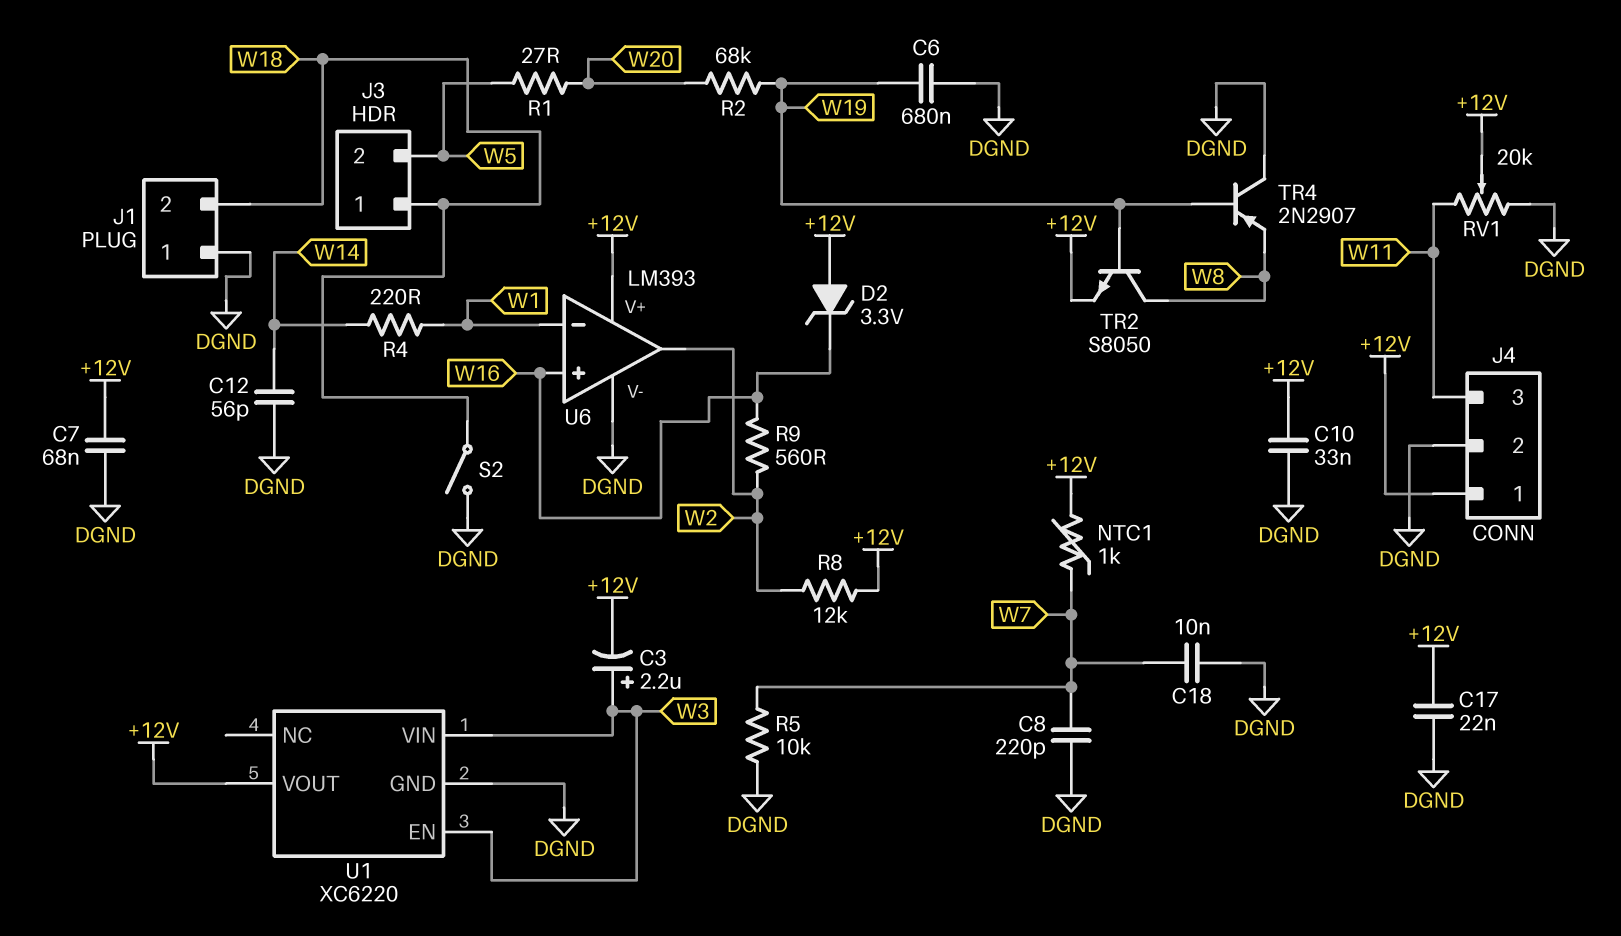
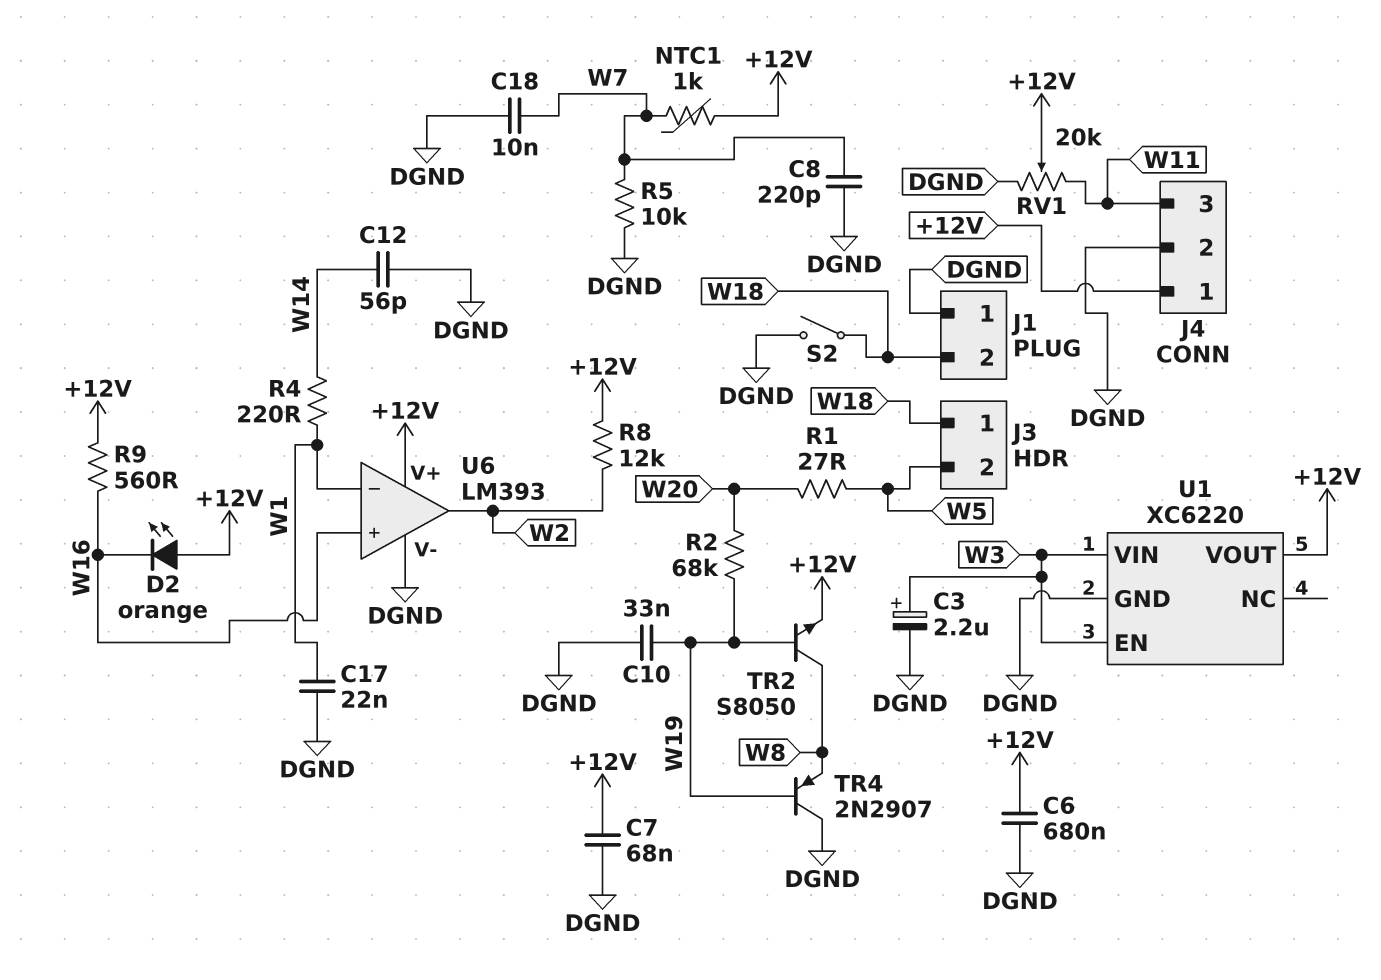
C3: 2.2uF (plus W3, minus +12V) -> 2.2uF (plus W3, minus DGND)
C6: 680nF (DGND, W19) -> 680nF (+12V, DGND)
C10: 33nF (+12V, DGND) -> 33nF (DGND, W19)
C17: 22nF (+12V, DGND) -> 22nF (DGND, W1)
D2: zener 3.3V (A +12V, K W16) -> LED orange (A +12V, K W16)
R9: 560 (W2, W16) -> 560 (+12V, W16)

